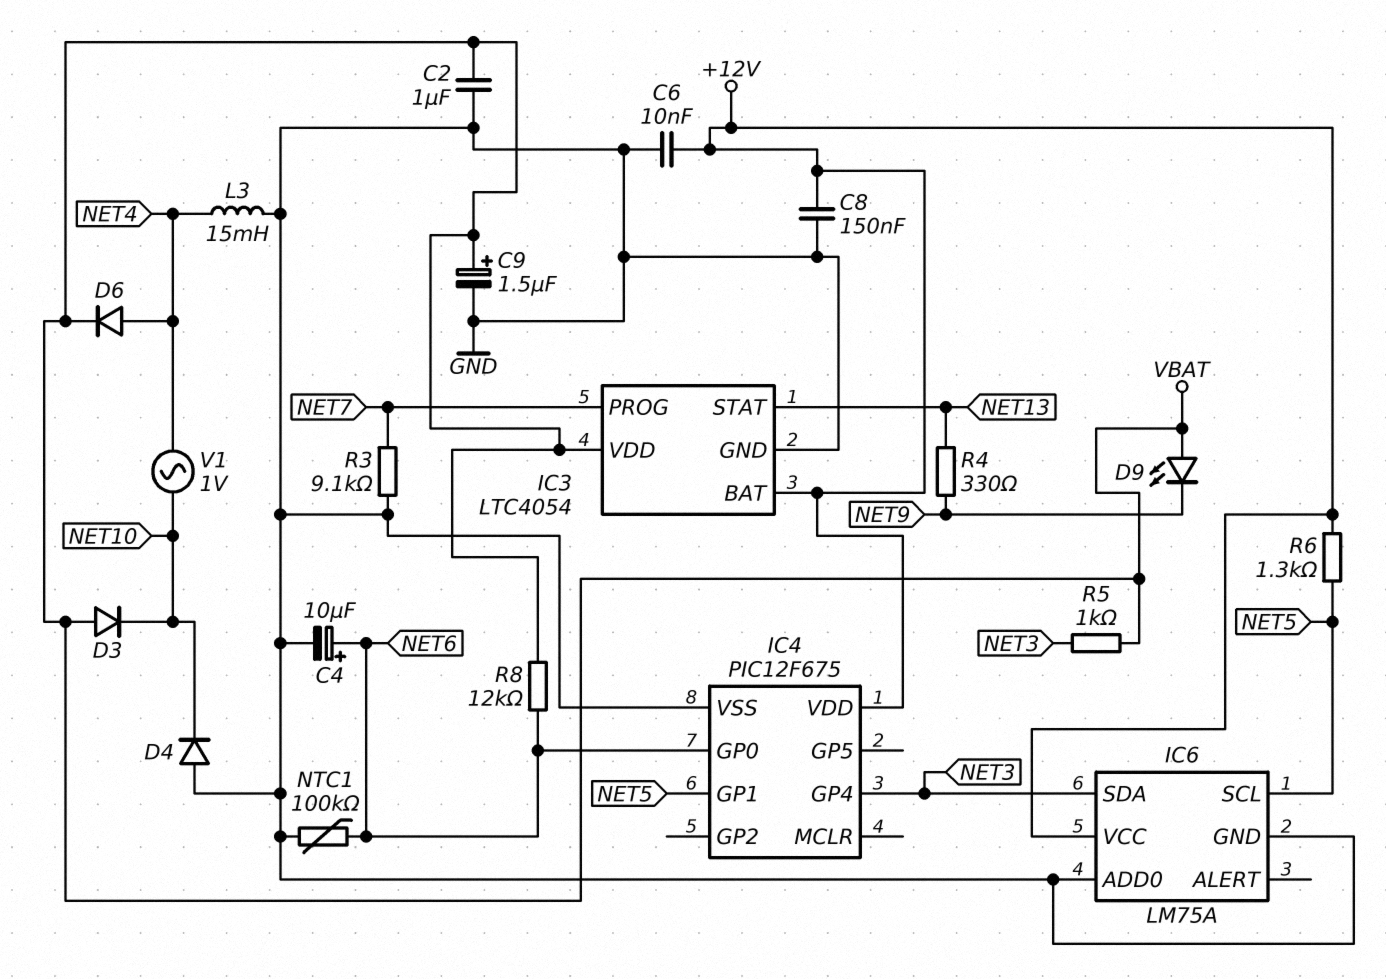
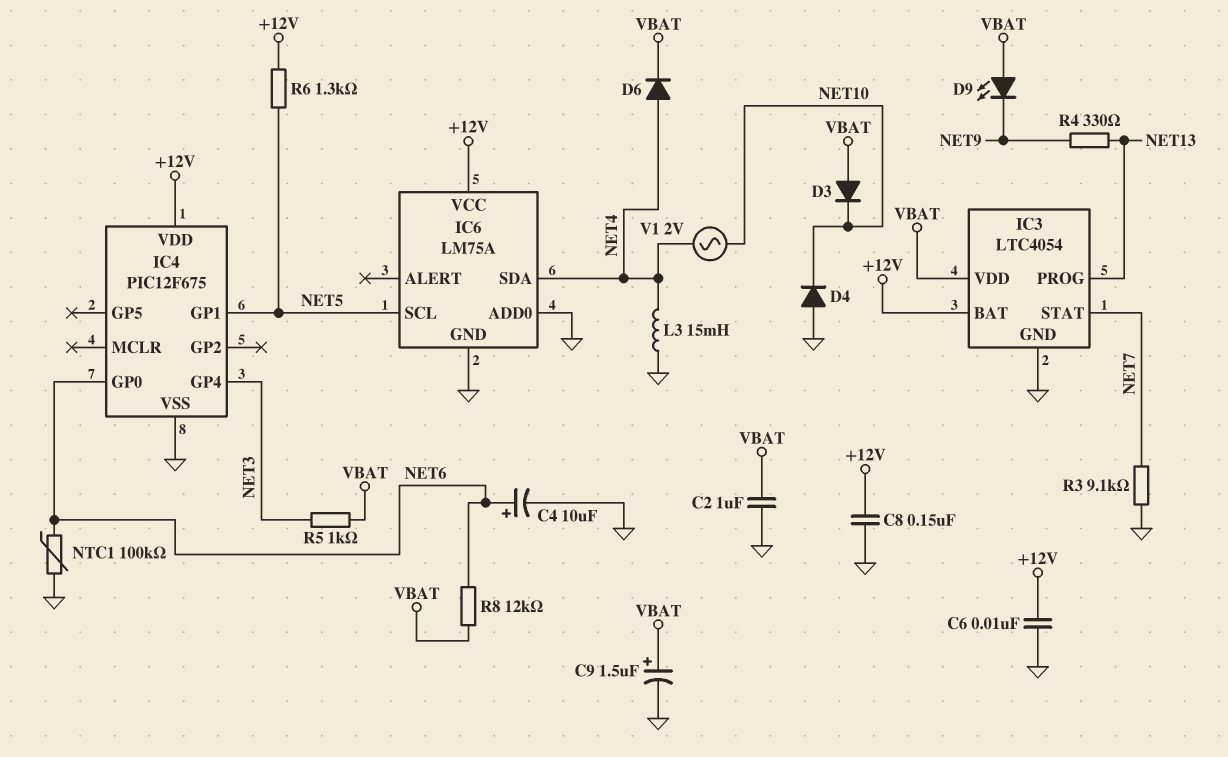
IC3 pin PROG: NET7 -> NET13
IC3 pin STAT: NET13 -> NET7
IC6 pin SDA: NET3 -> NET4
V1: AC 1V (NET4, NET10) -> AC 2V (NET4, NET10)

